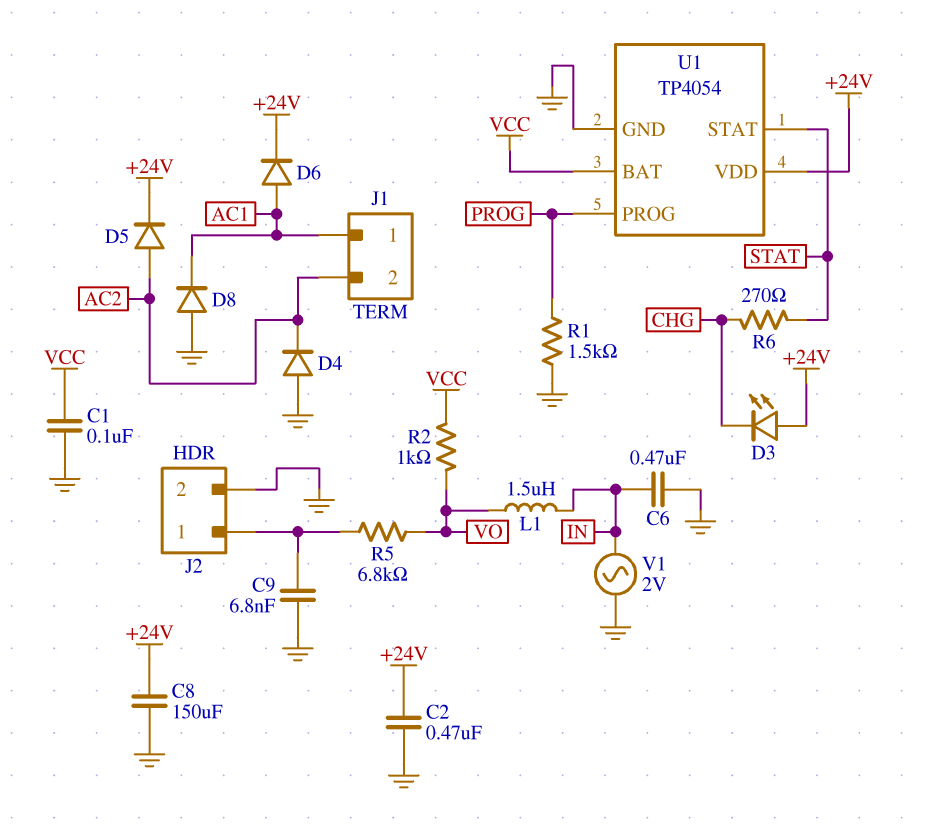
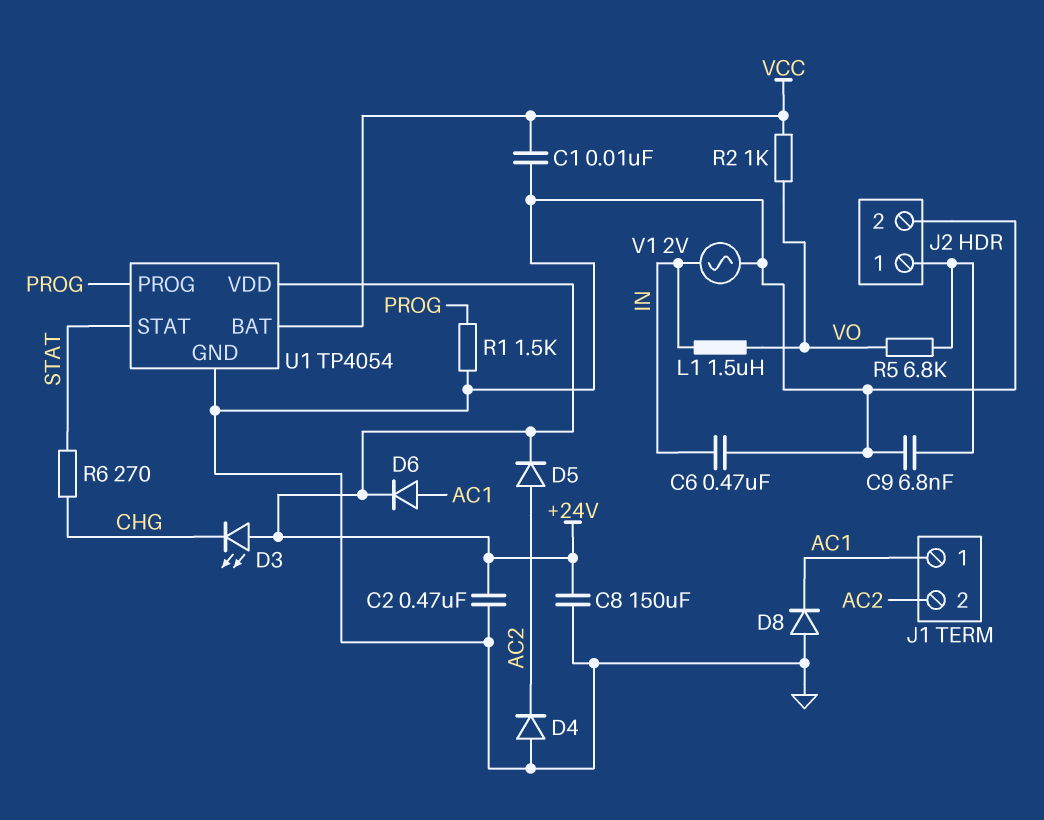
C1: 100nF (GND, VCC) -> 10nF (GND, VCC)

